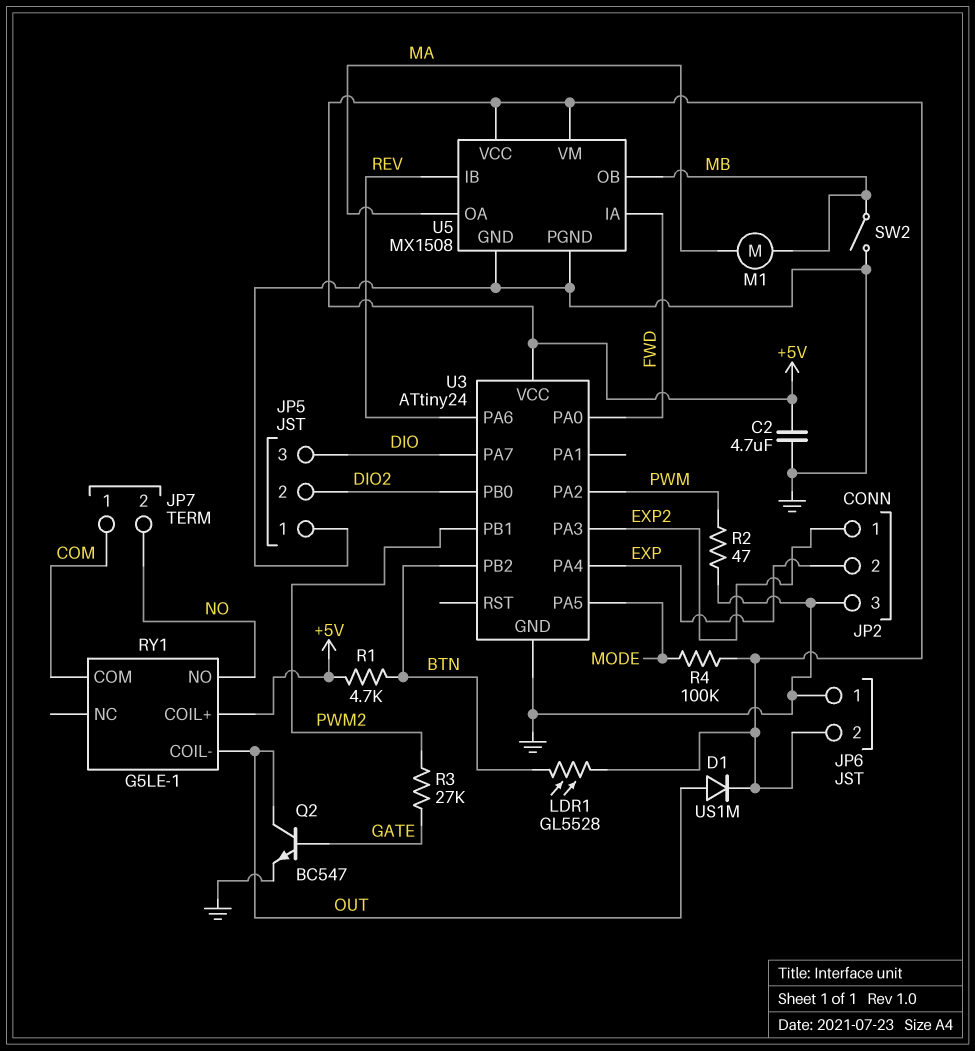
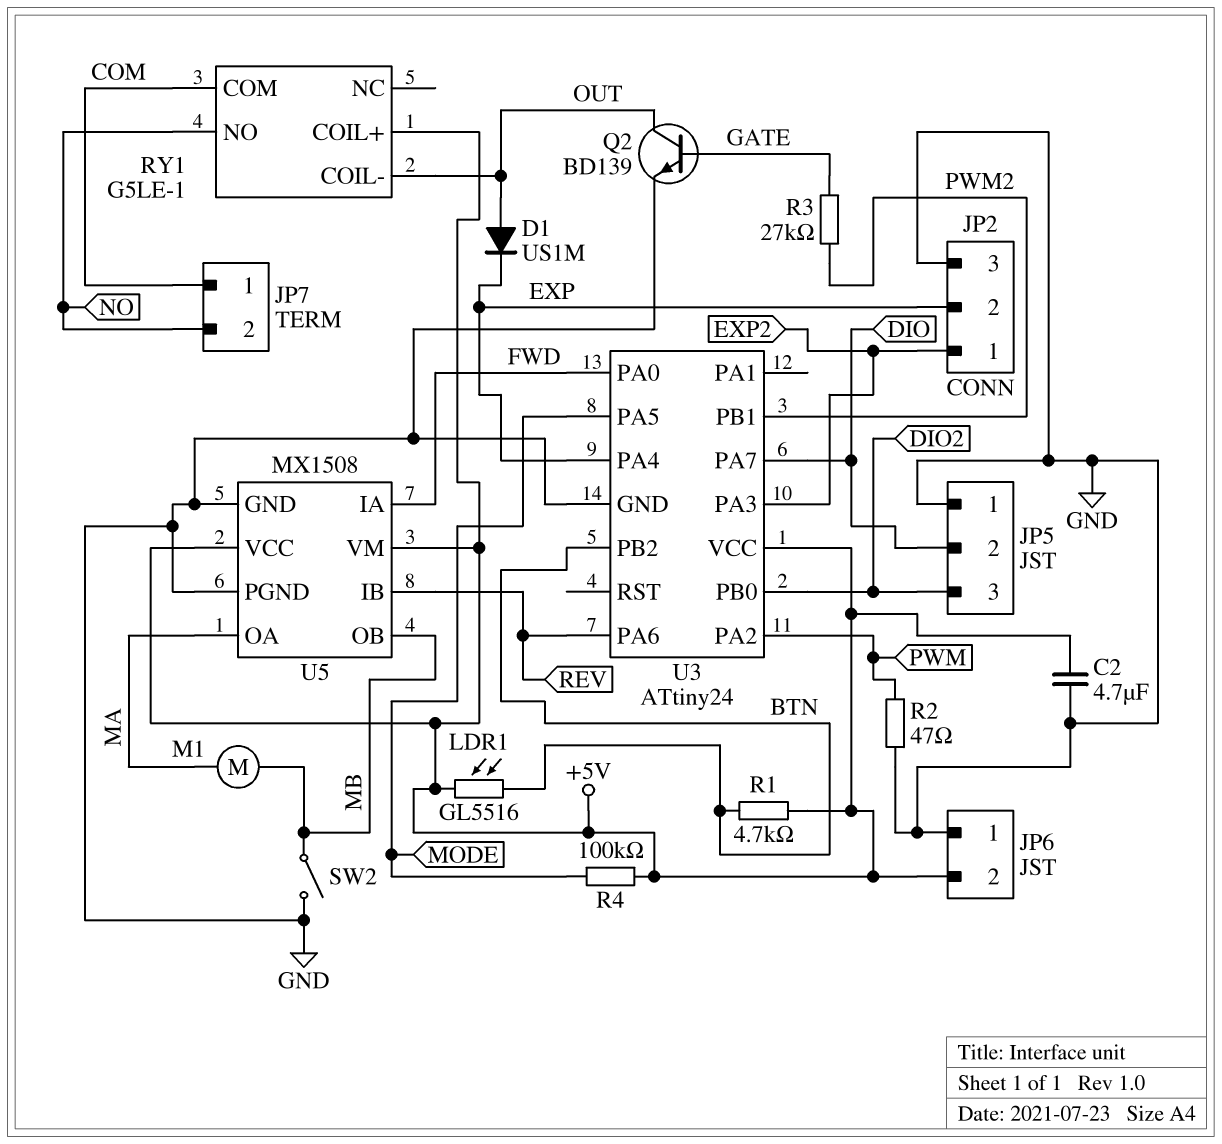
D1: diode US1M (A OUT, K +5V) -> diode US1M (A OUT, K EXP)
JP5 pin 2: DIO2 -> DIO
JP5 pin 3: DIO -> DIO2
LDR1: GL5528 (+5V, BTN) -> GL5516 (+5V, BTN)
Q2: NPN BC547 (B GATE, C OUT, E GND) -> NPN BD139 (B GATE, C OUT, E GND)

